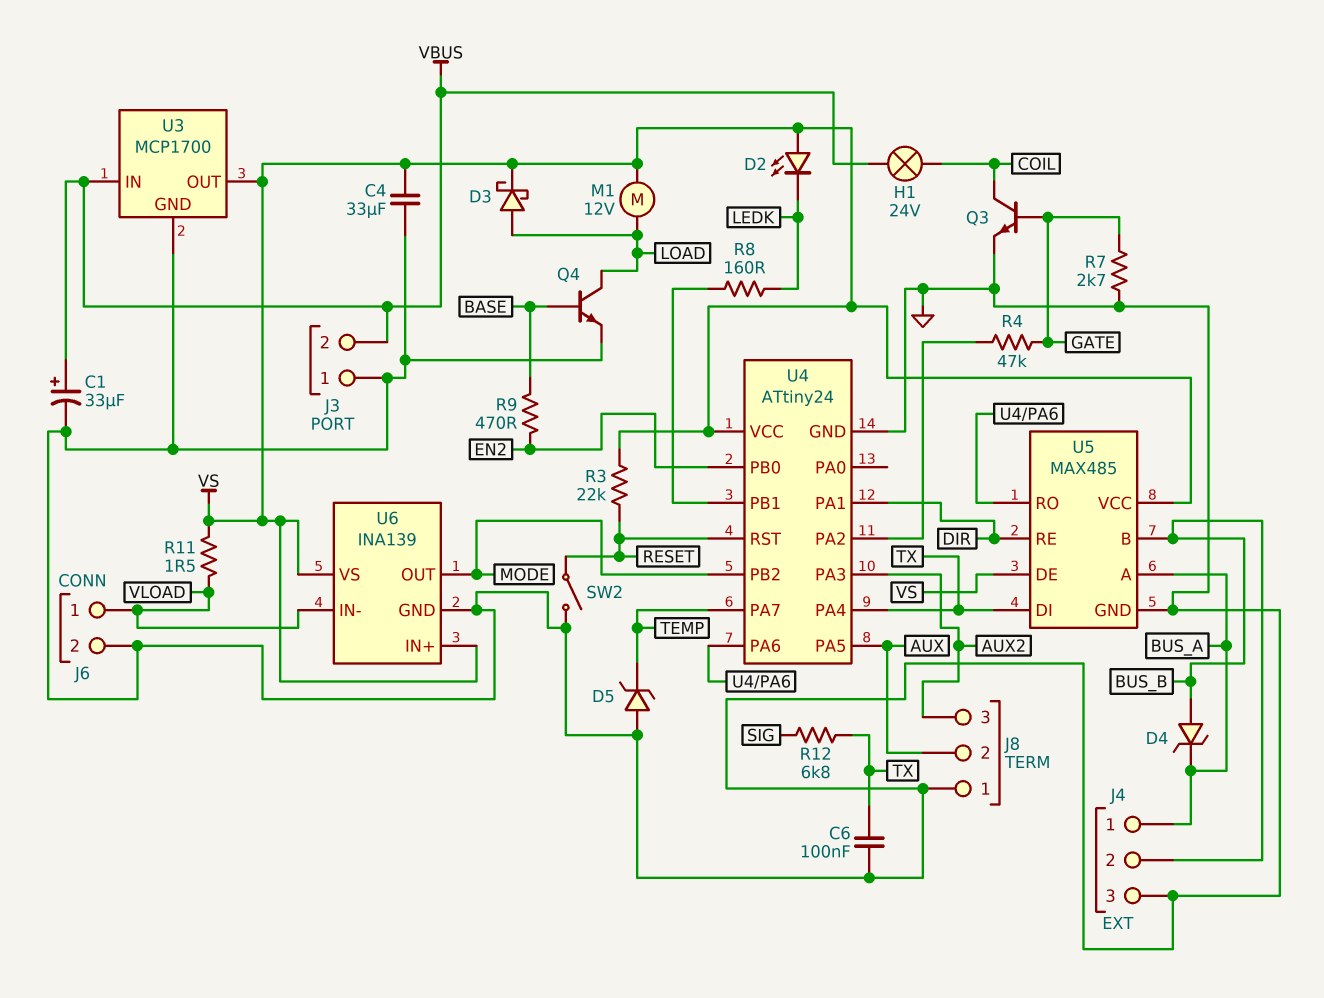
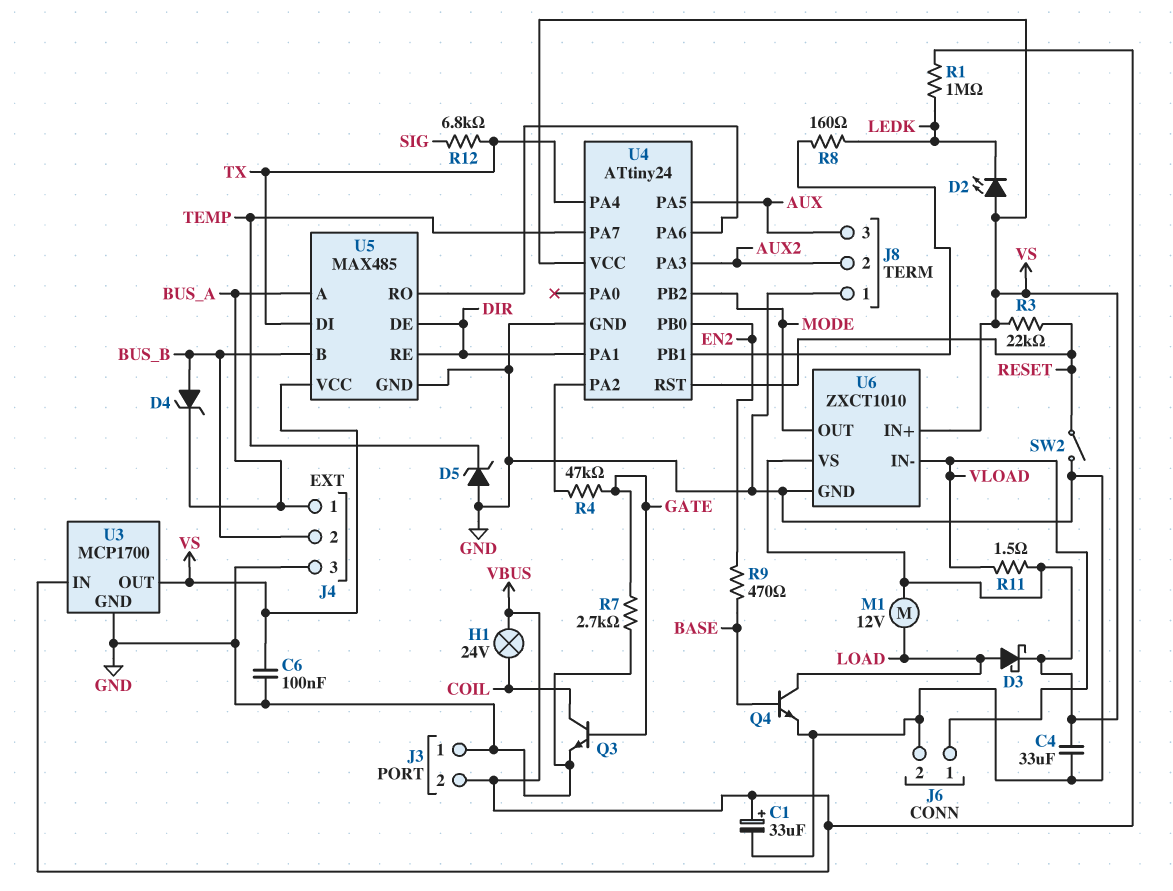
C6: 100nF (GND, TX) -> 100nF (GND, VS)
J8 pin 2: AUX -> AUX2
J8 pin 3: AUX2 -> AUX
R1: none -> 1M (LEDK, VBUS)
U5 pin DE: VS -> DIR
U6: INA139 -> ZXCT1010

